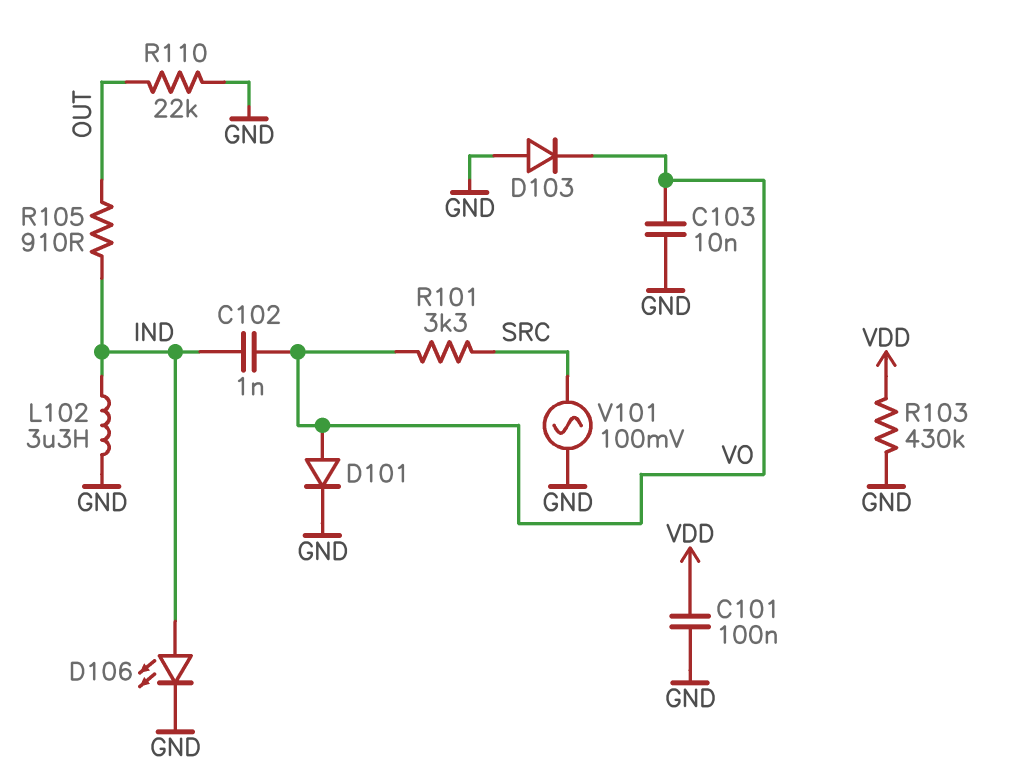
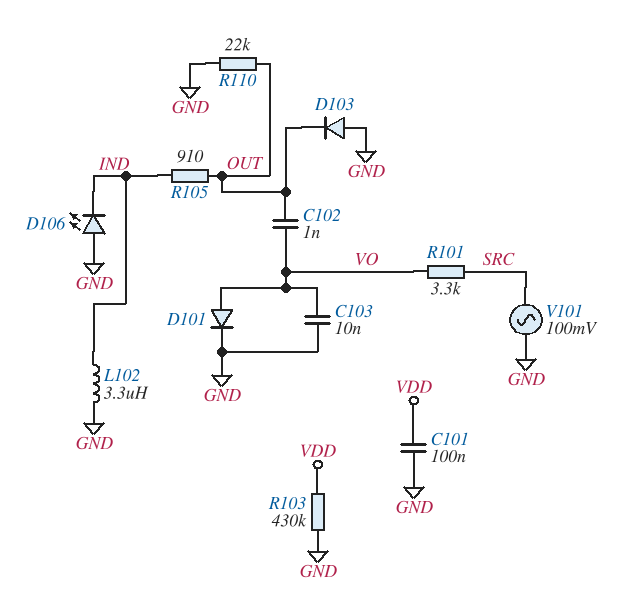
C102: 1nF (IND, VO) -> 1nF (OUT, VO)
D103: diode (A GND, K VO) -> diode (A GND, K OUT)
D106: LED (A IND, K GND) -> LED (A GND, K IND)

